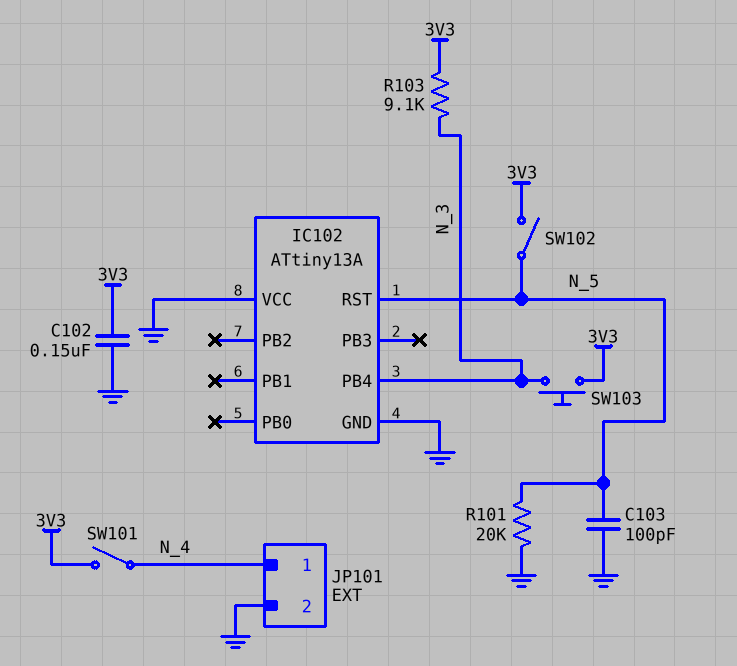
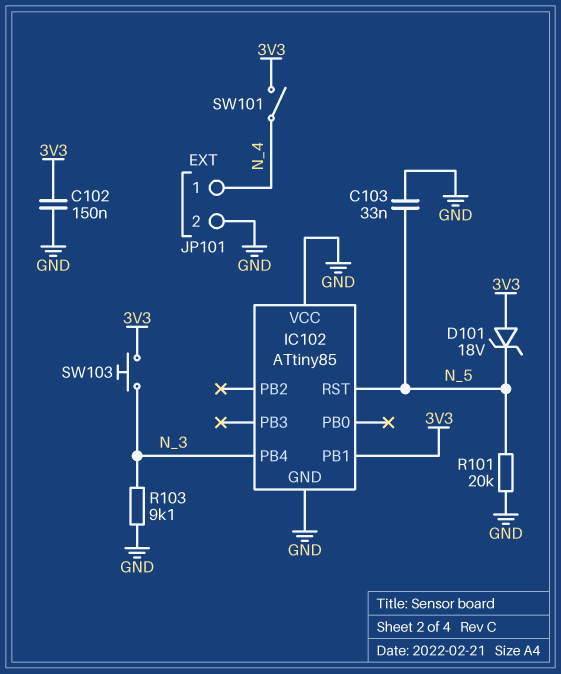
C103: 100pF (GND, N_5) -> 33nF (GND, N_5)
D101: none -> zener 18V (A 3V3, K N_5)
IC102: ATtiny13A -> ATtiny85
IC102 pin PB1: none -> 3V3
R103: 9.1k (3V3, N_3) -> 9.1k (GND, N_3)
SW102: switch (3V3, N_5) -> none

